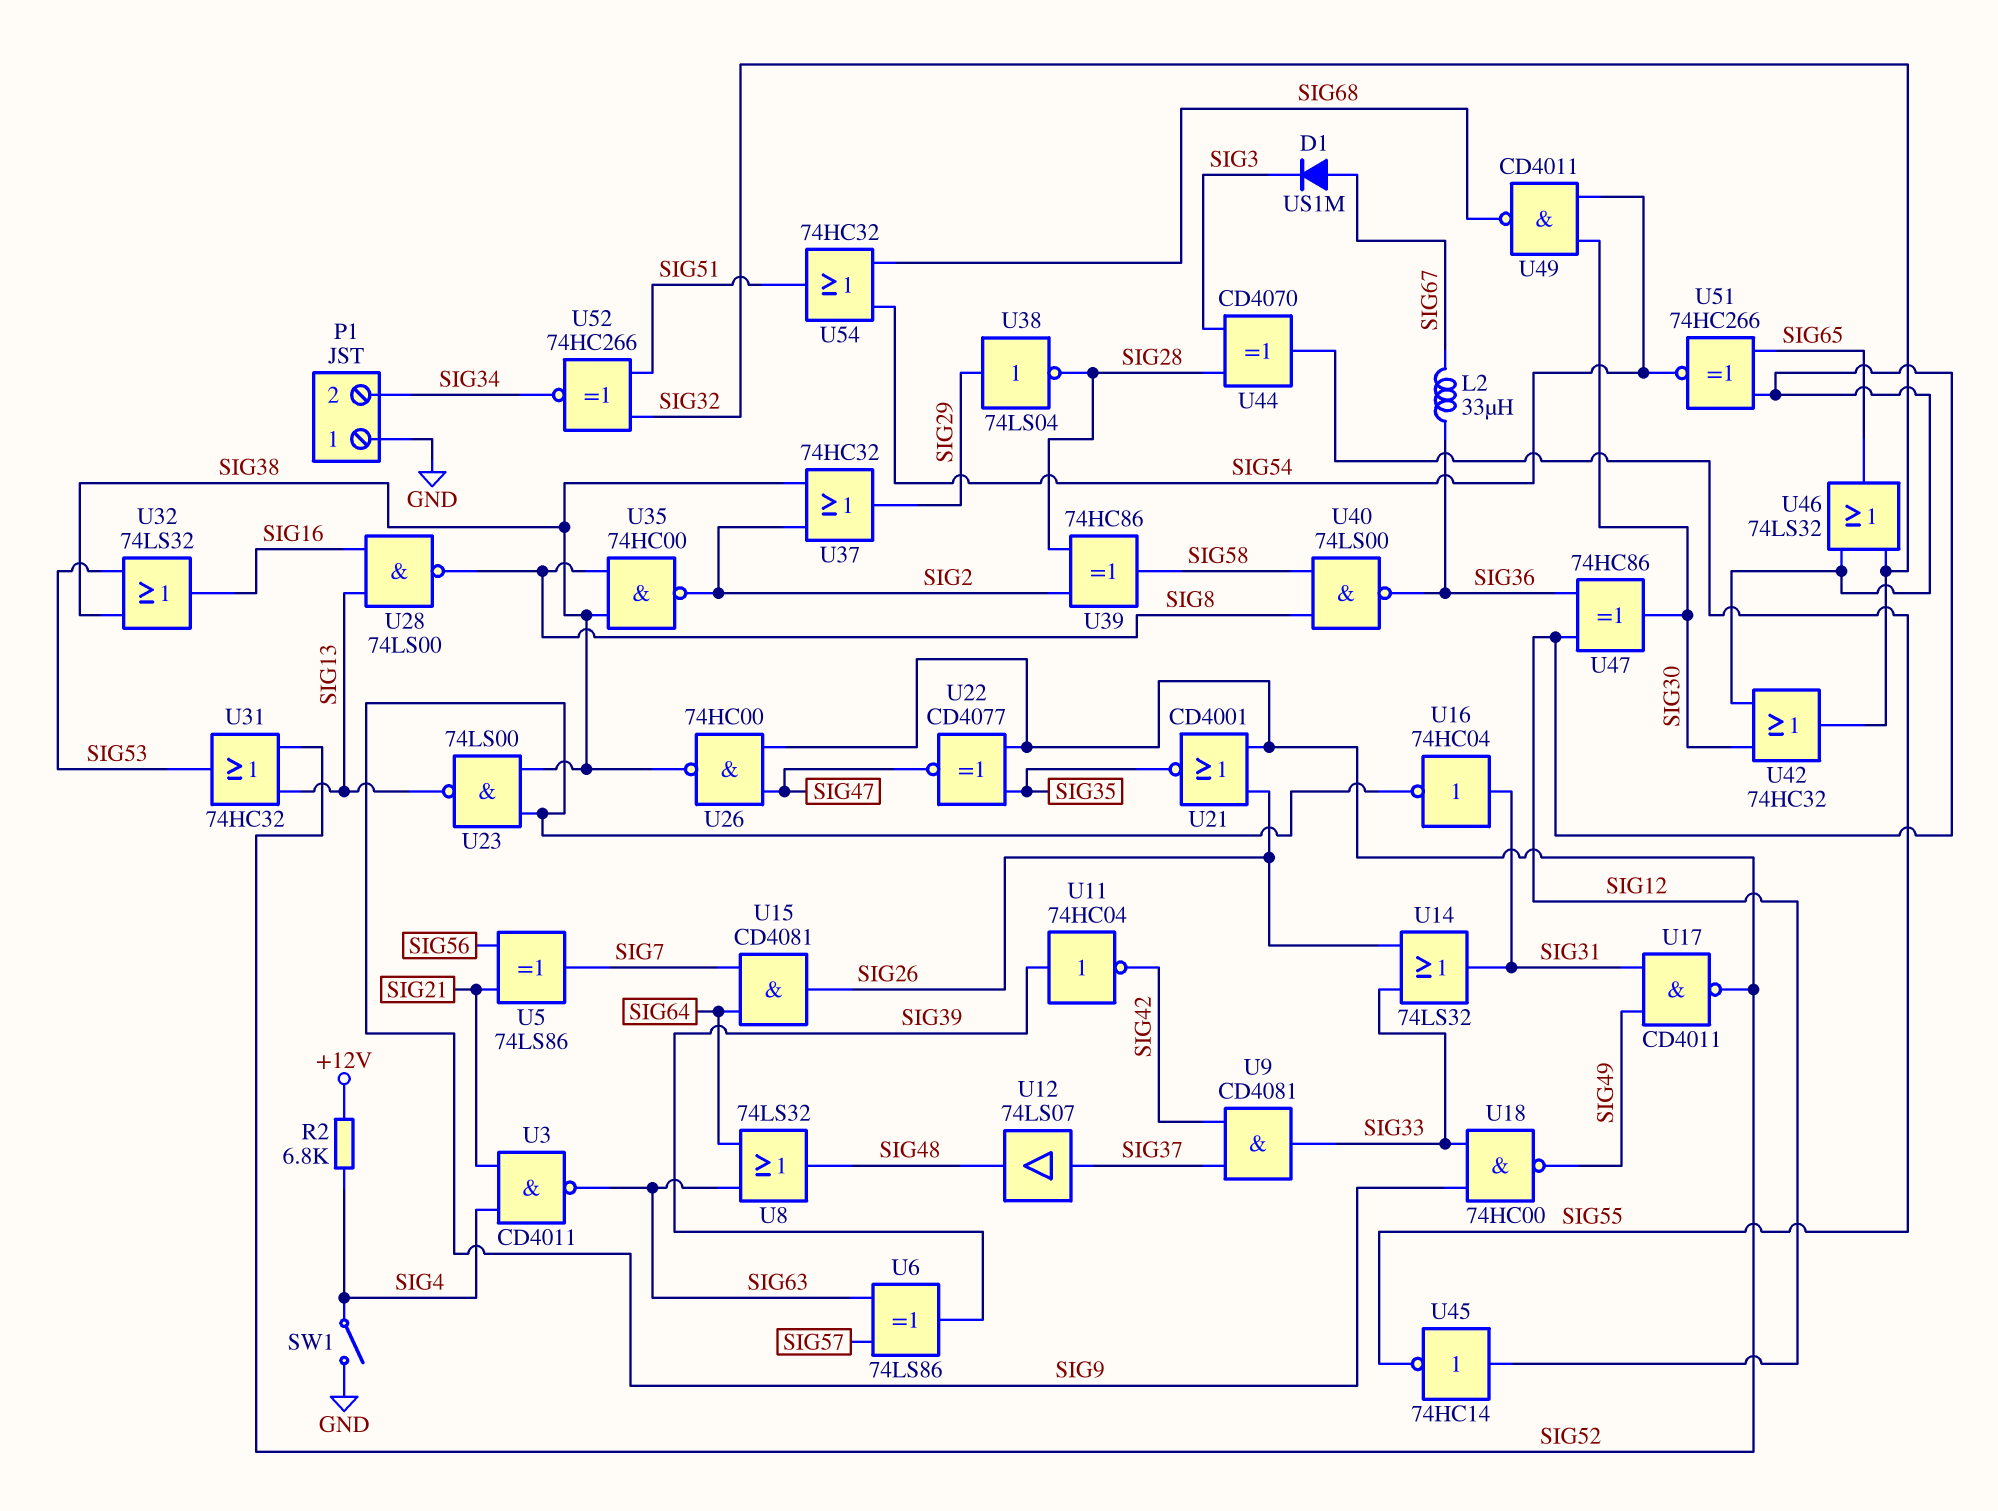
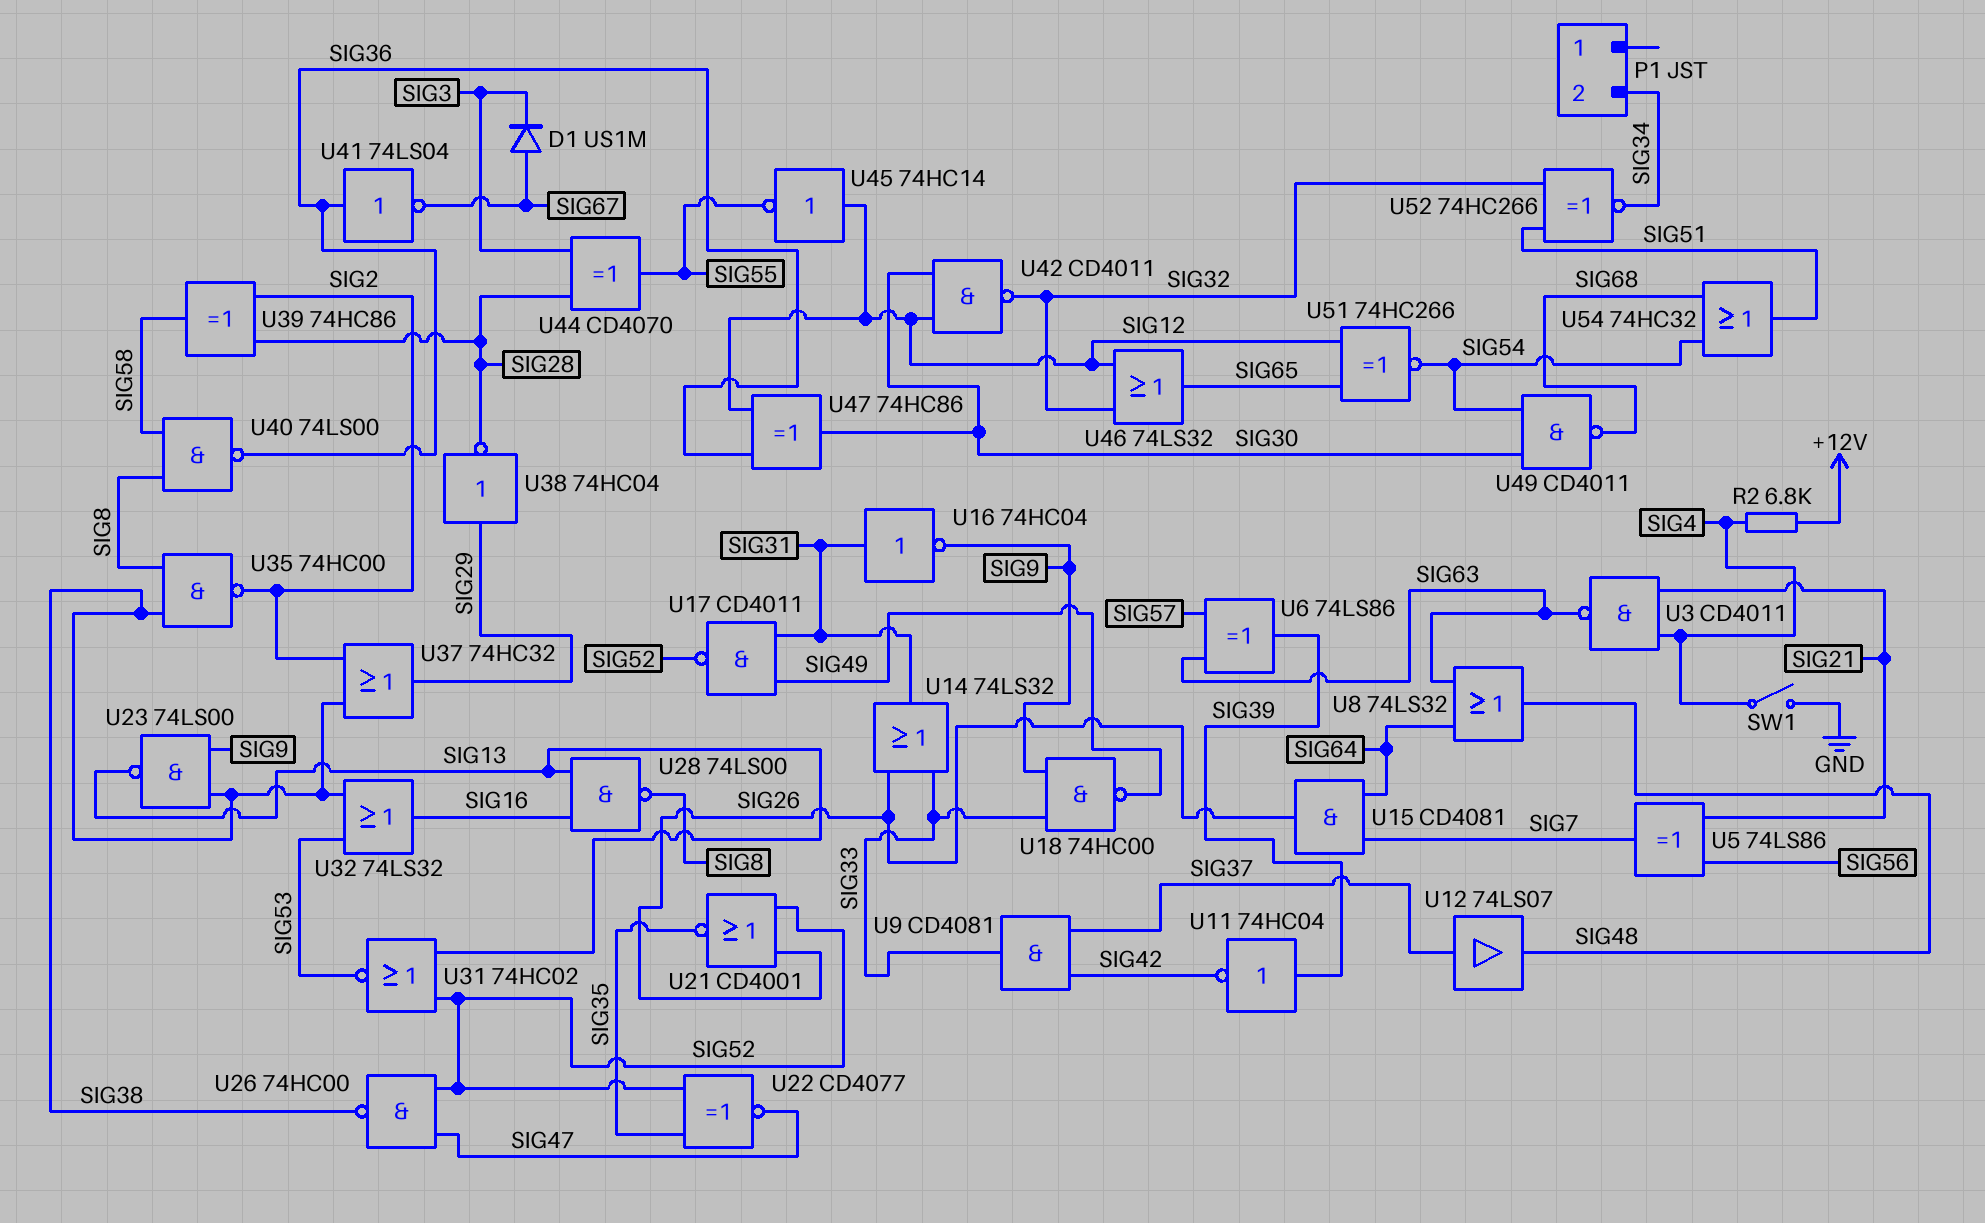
L2: 33uH (SIG36, SIG67) -> none
P1 pin 1: GND -> none
U31: OR 74HC32 (in SIG13, in SIG52, out SIG53) -> NOR 74HC02 (in SIG13, in SIG52, out SIG53)
U38: NOT 74LS04 (in SIG29, out SIG28) -> NOT 74HC04 (in SIG29, out SIG28)
U41: none -> NOT 74LS04 (in SIG36, out SIG67)
U42: OR 74HC32 (in SIG12, in SIG30, out SIG32) -> NAND CD4011 (in SIG12, in SIG30, out SIG32)

